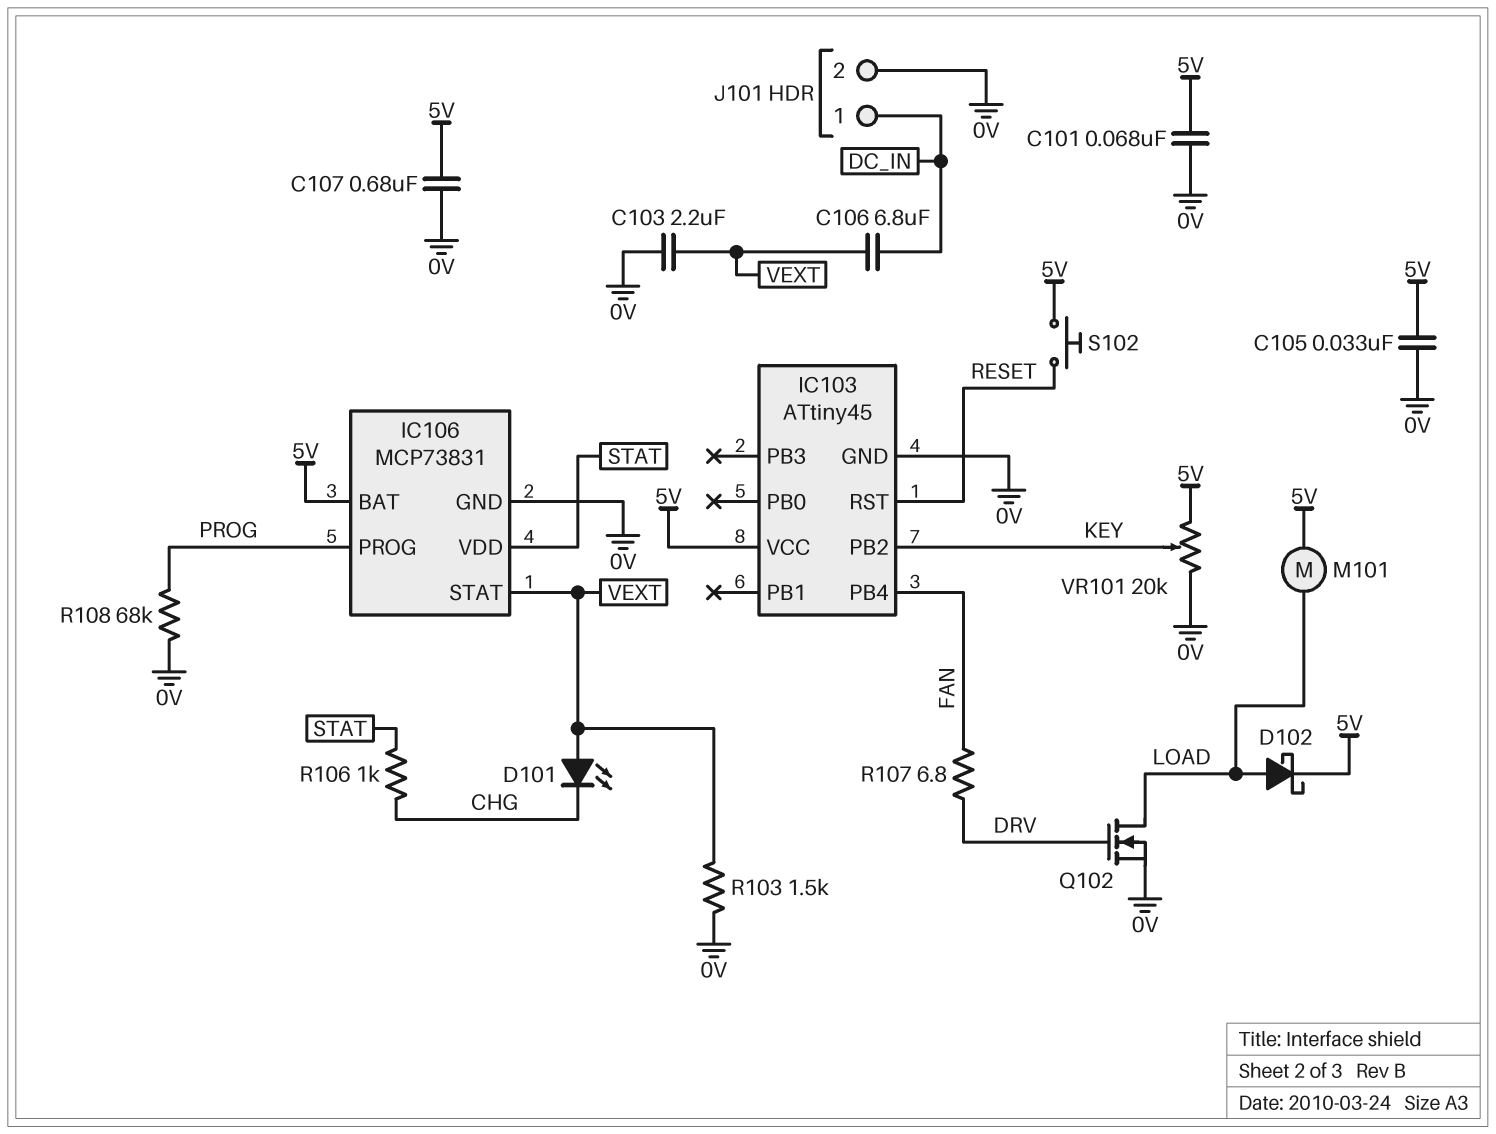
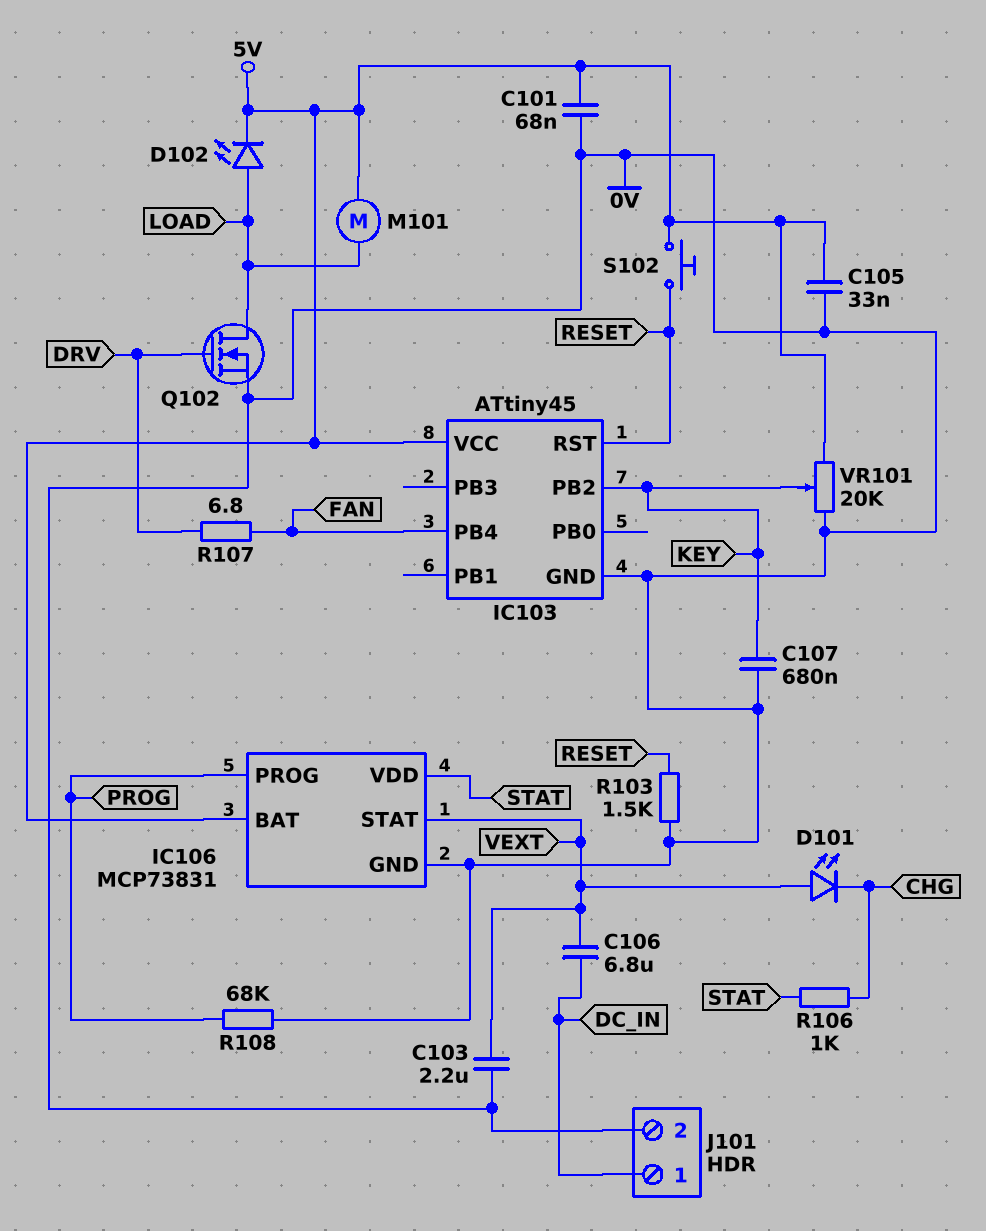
C107: 680nF (0V, 5V) -> 680nF (0V, KEY)
D102: schottky (A LOAD, K 5V) -> LED (A LOAD, K 5V)
R103: 1.5k (0V, VEXT) -> 1.5k (0V, RESET)

